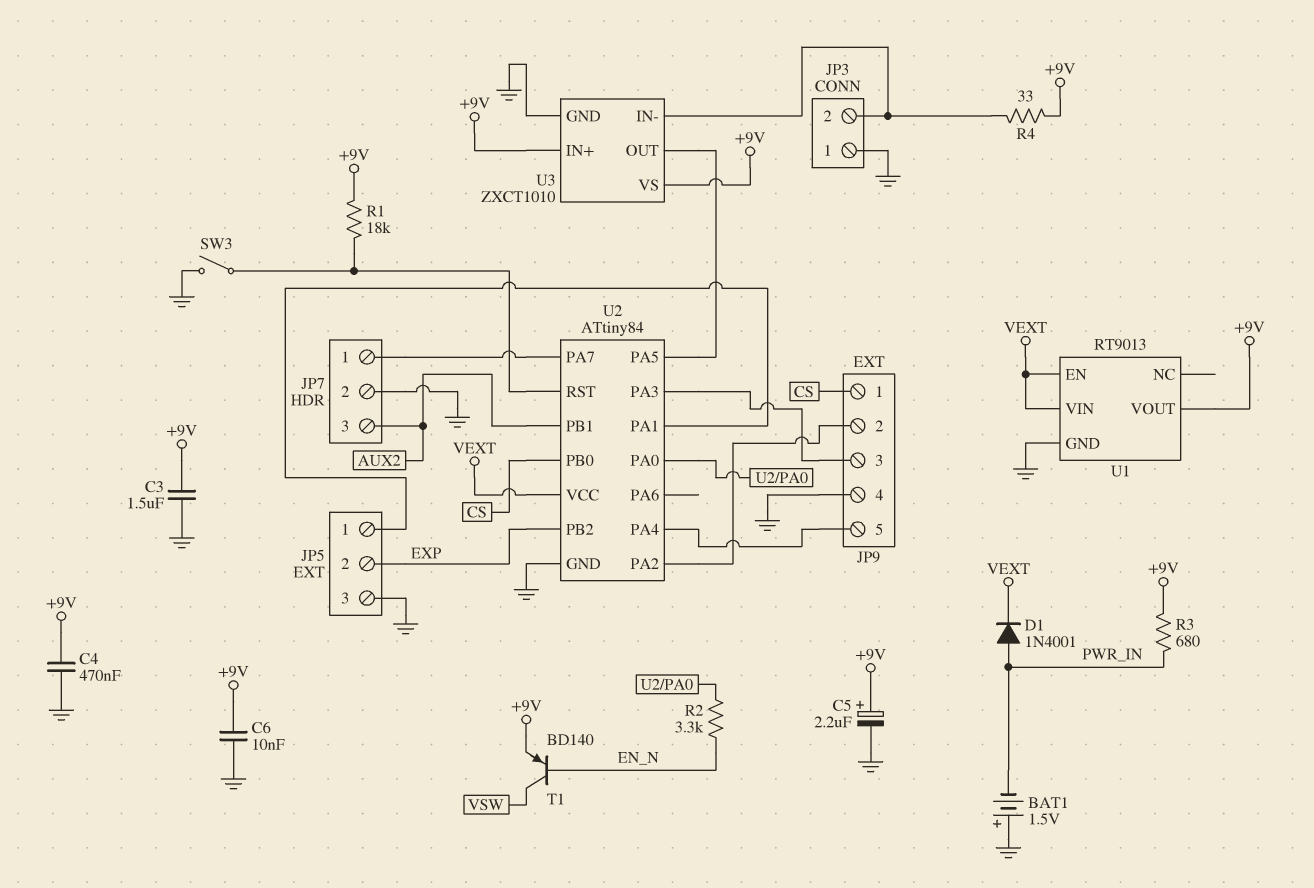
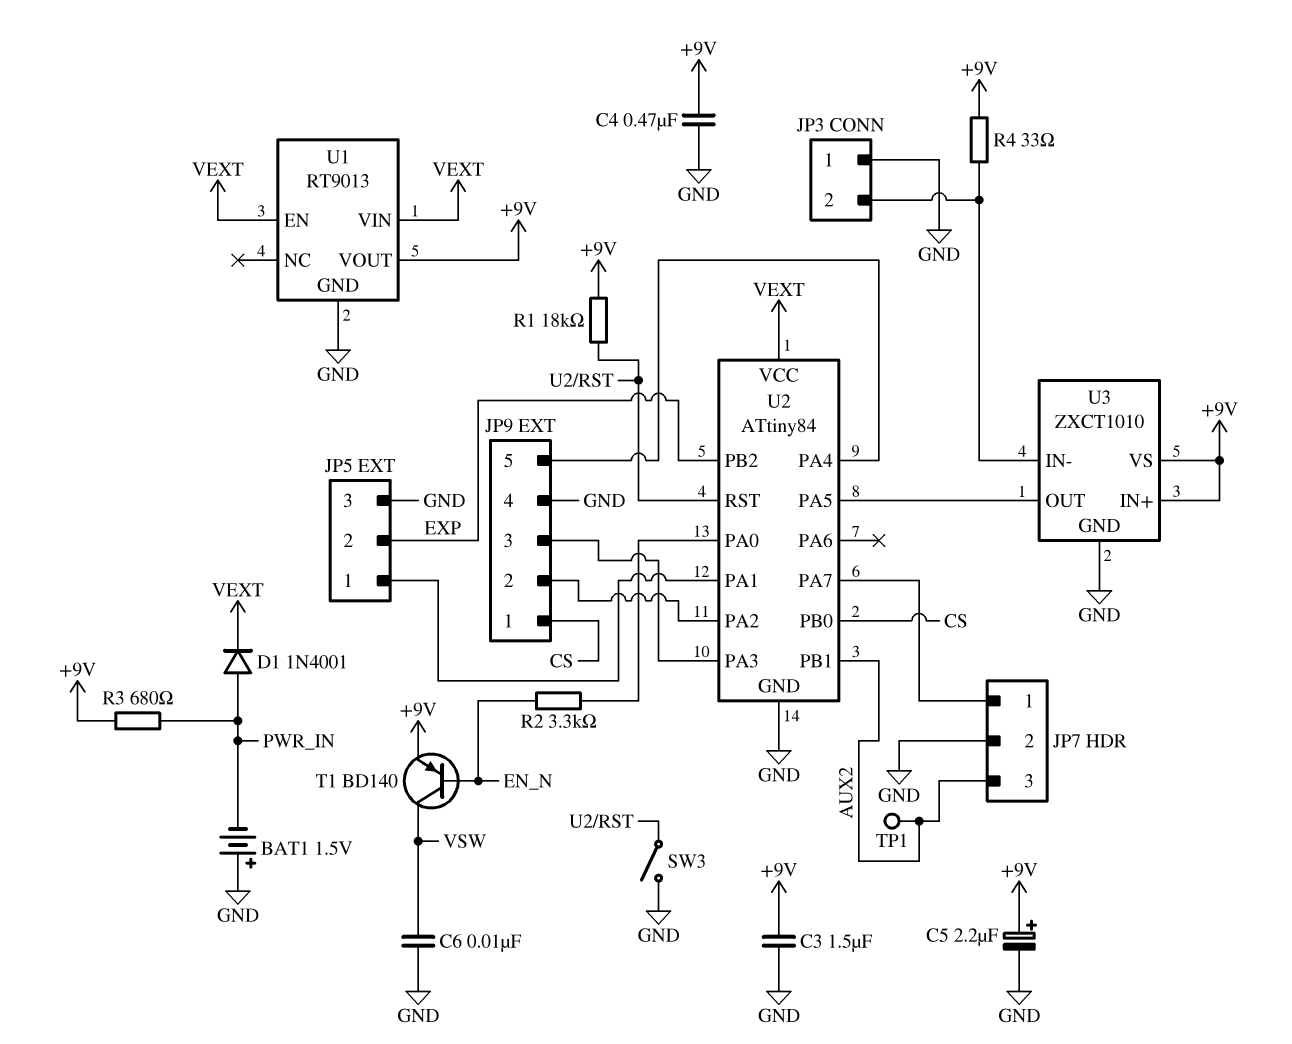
C6: 10nF (+9V, GND) -> 10nF (GND, VSW)
TP1: none -> test point (AUX2)

